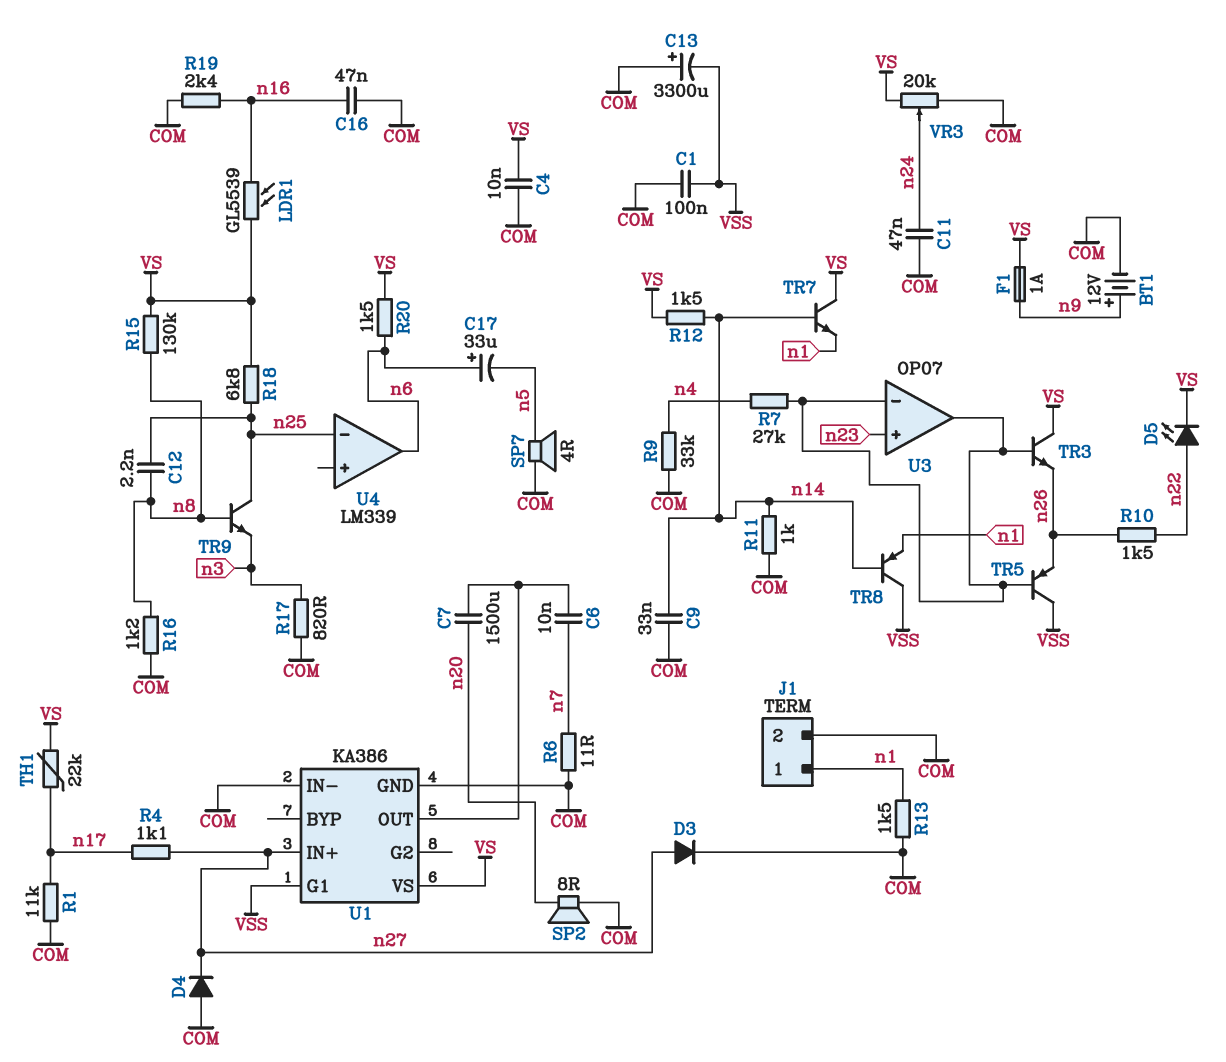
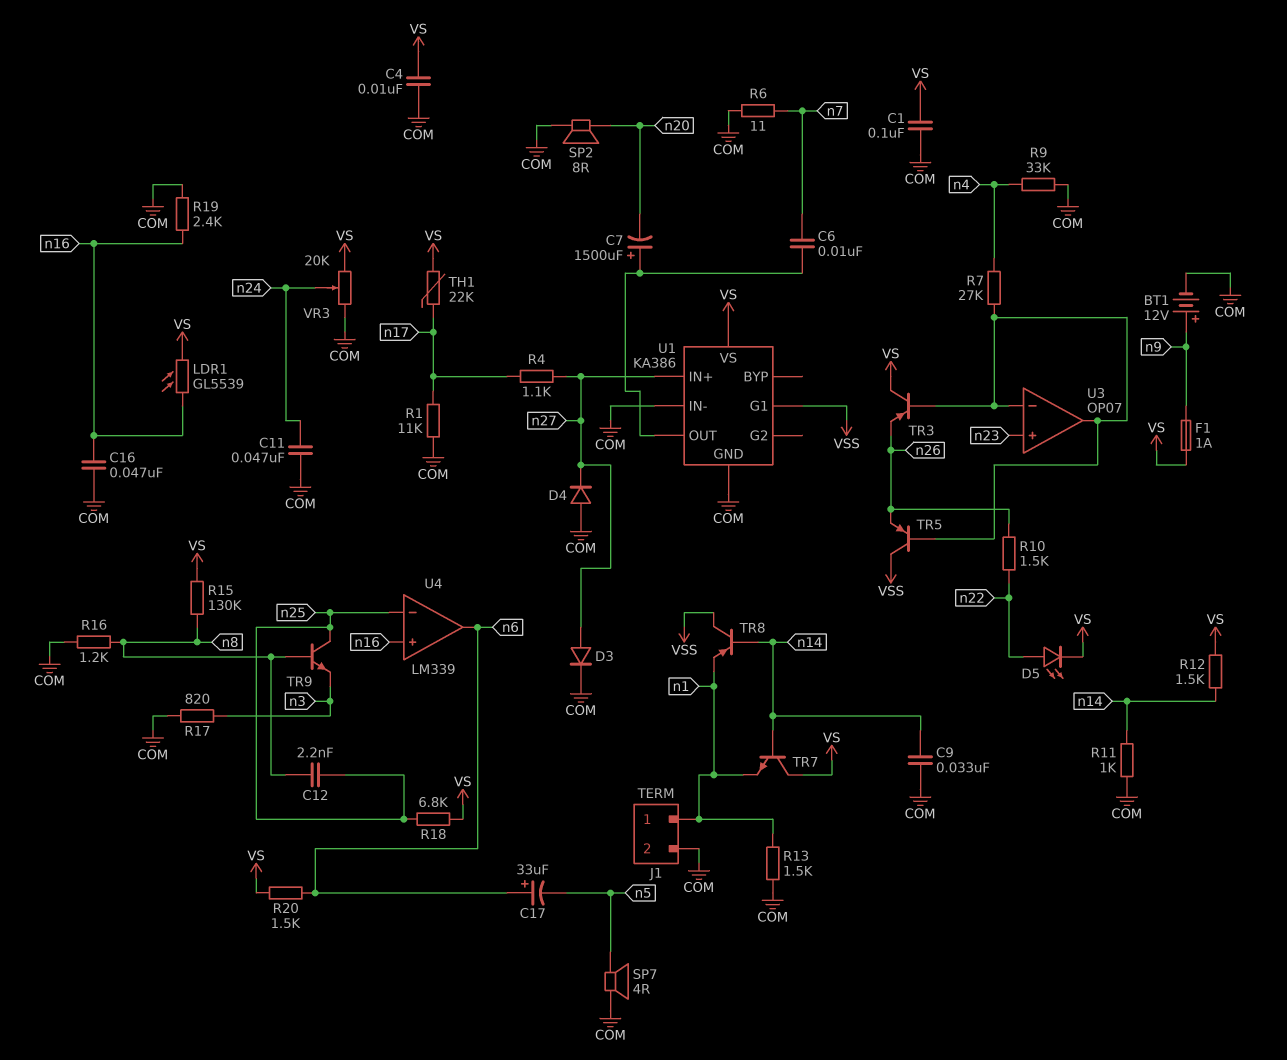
C1: 100nF (COM, VSS) -> 100nF (COM, VS)
C7: 1500uF (U1/OUT, n20) -> 1500uF (plus U1/OUT, minus n20)
C13: 3300uF (plus COM, minus VSS) -> none
TR3: NPN (B U3/in-, C VS, E n26) -> PNP (B U3/in-, C VS, E n26)
U4 pin in+: none -> n16

